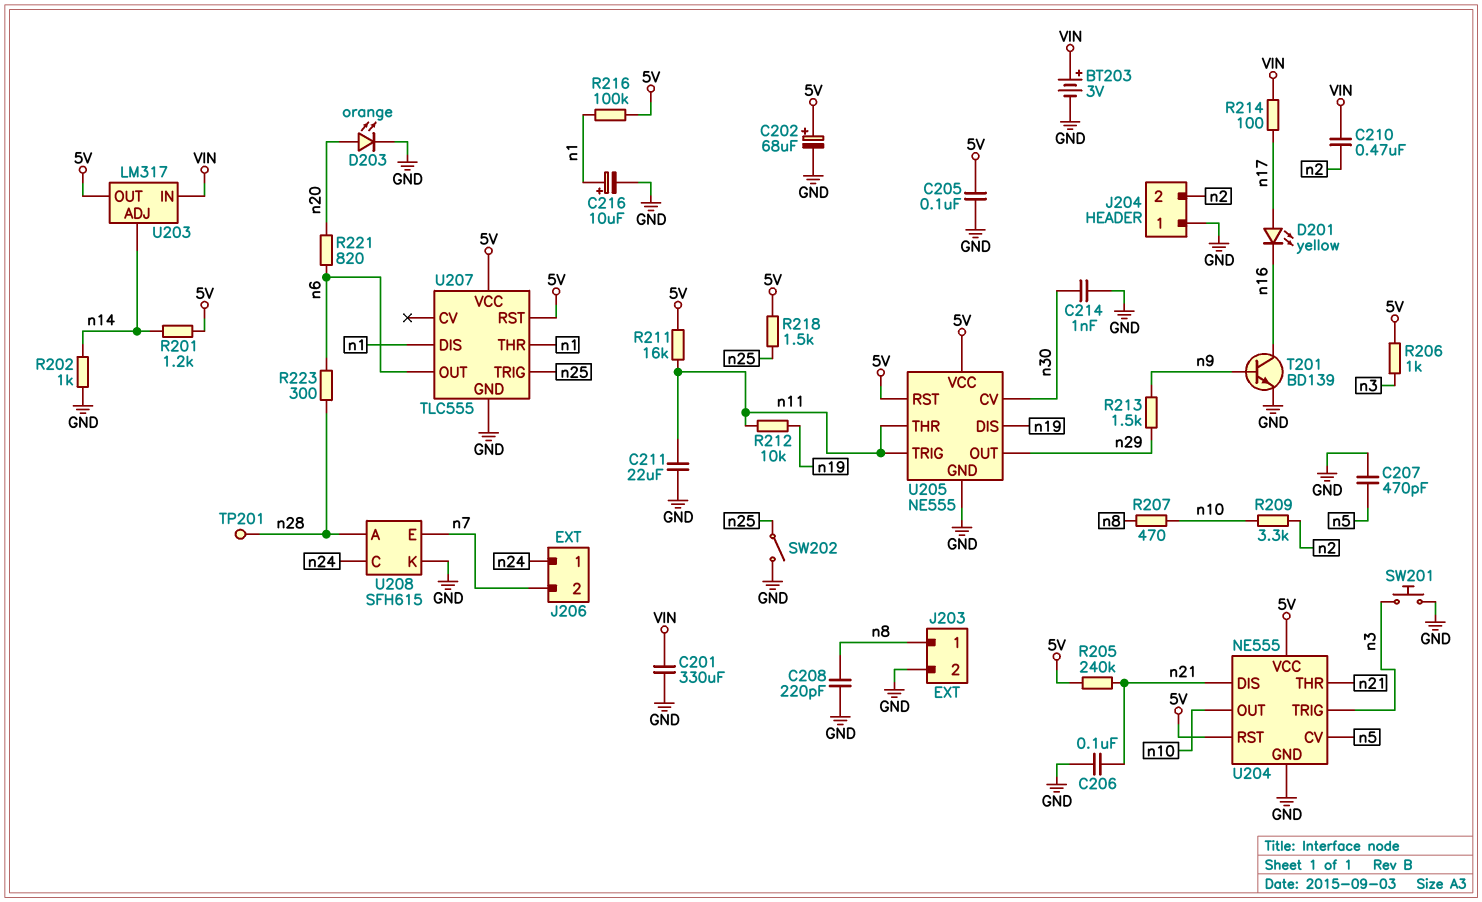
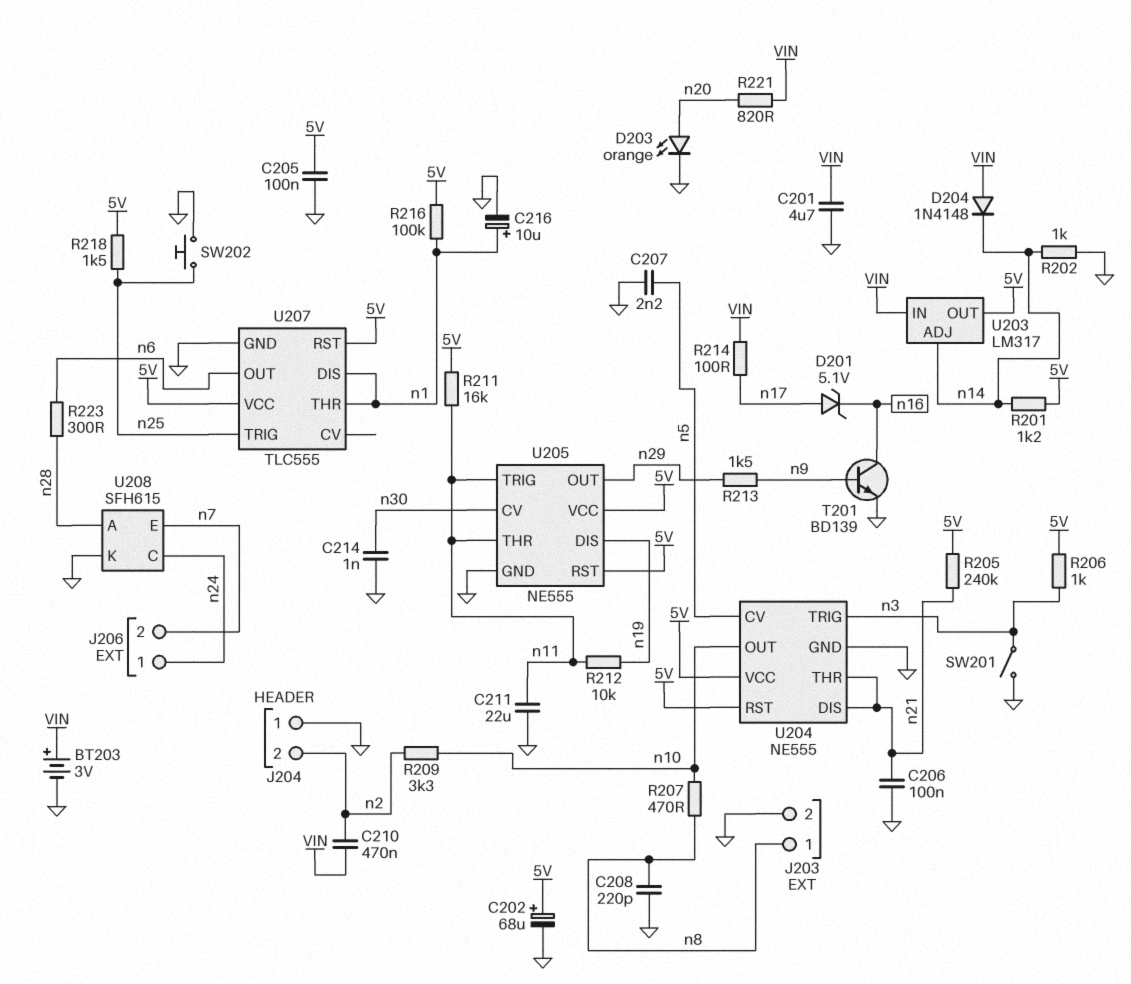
C201: 330uF (GND, VIN) -> 4.7uF (GND, VIN)
C207: 470pF (GND, n5) -> 2.2nF (GND, n5)
D201: LED yellow (A n17, K n16) -> zener 5.1V (A n17, K n16)
D204: none -> diode 1N4148 (A VIN, K n14)
R221: 820 (n6, n20) -> 820 (VIN, n20)
SW201: button (GND, n3) -> switch (GND, n3)
SW202: switch (GND, n25) -> button (GND, n25)
TP201: test point (n28) -> none

